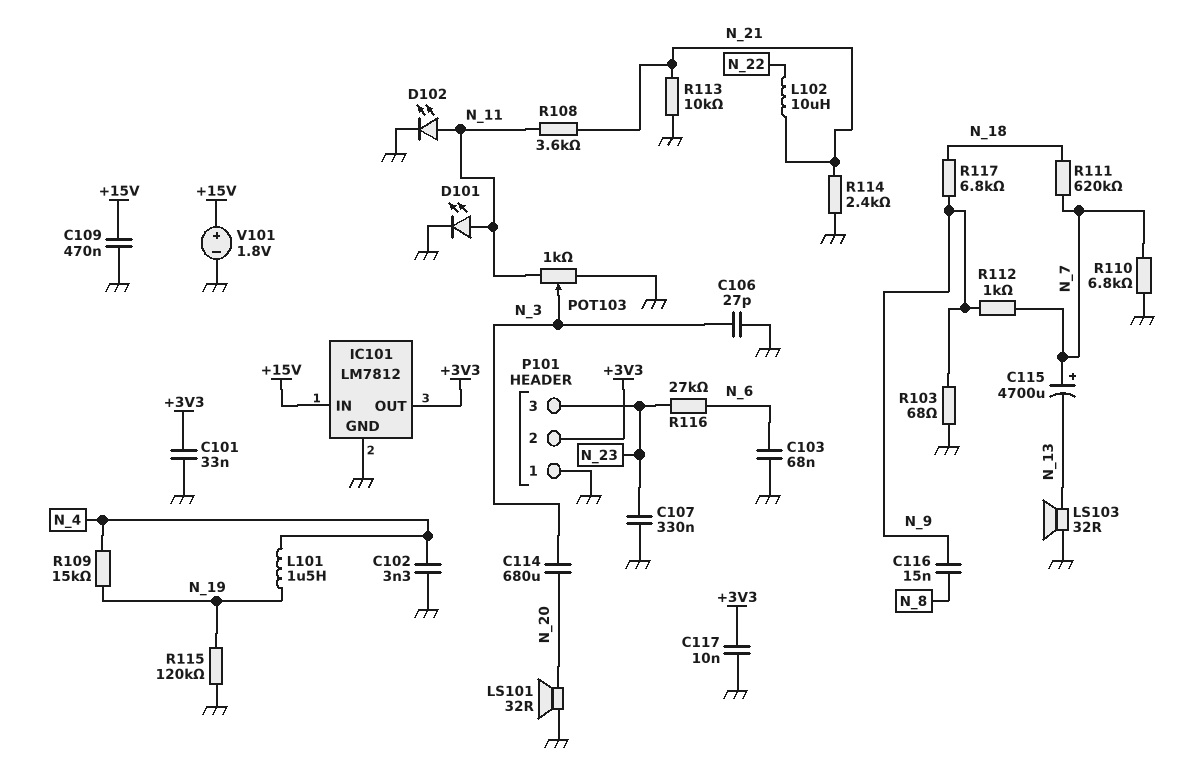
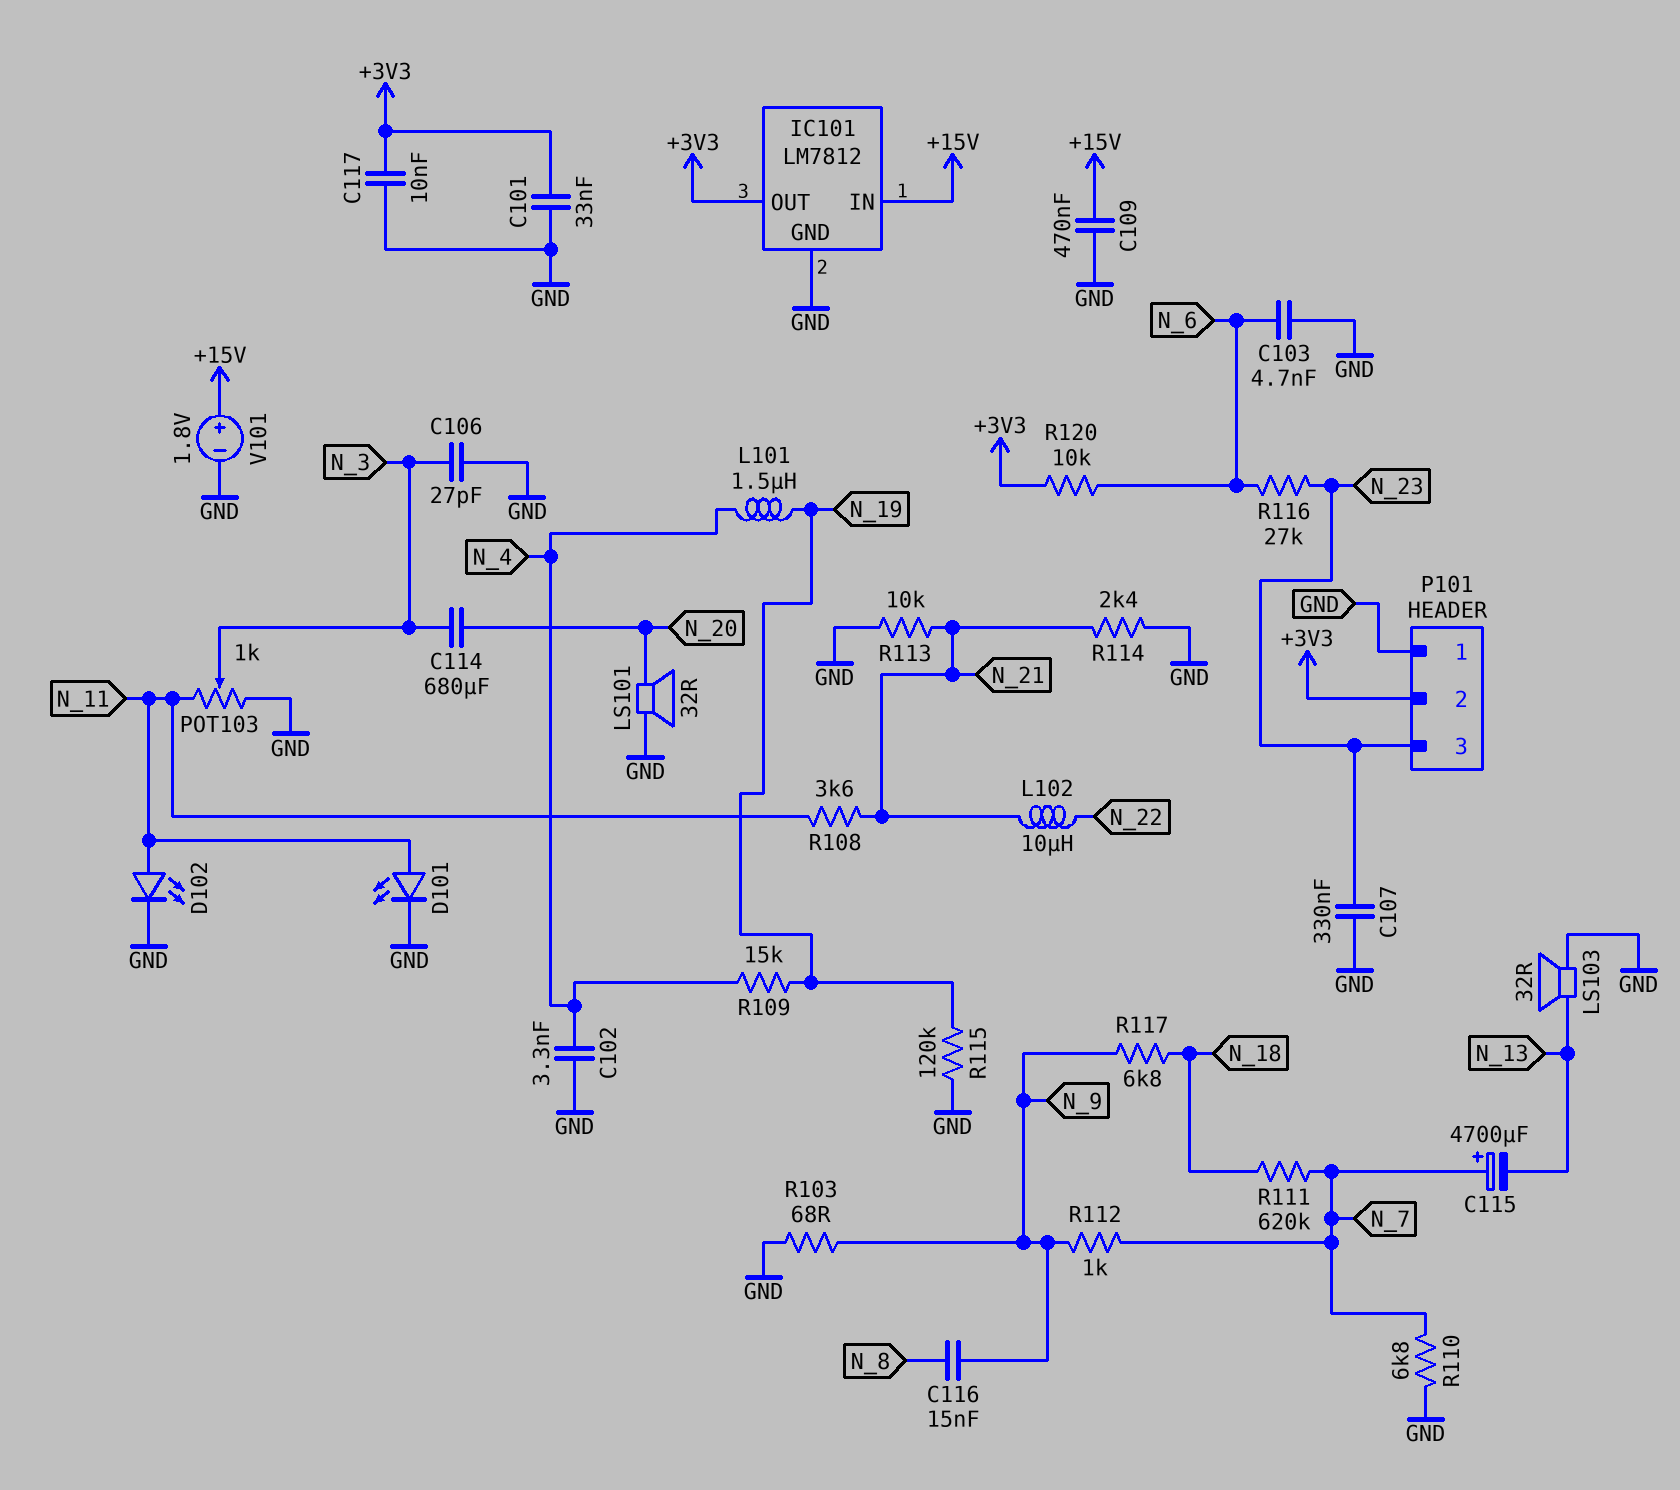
C103: 68nF (GND, N_6) -> 4.7nF (GND, N_6)
R120: none -> 10k (+3V3, N_6)

